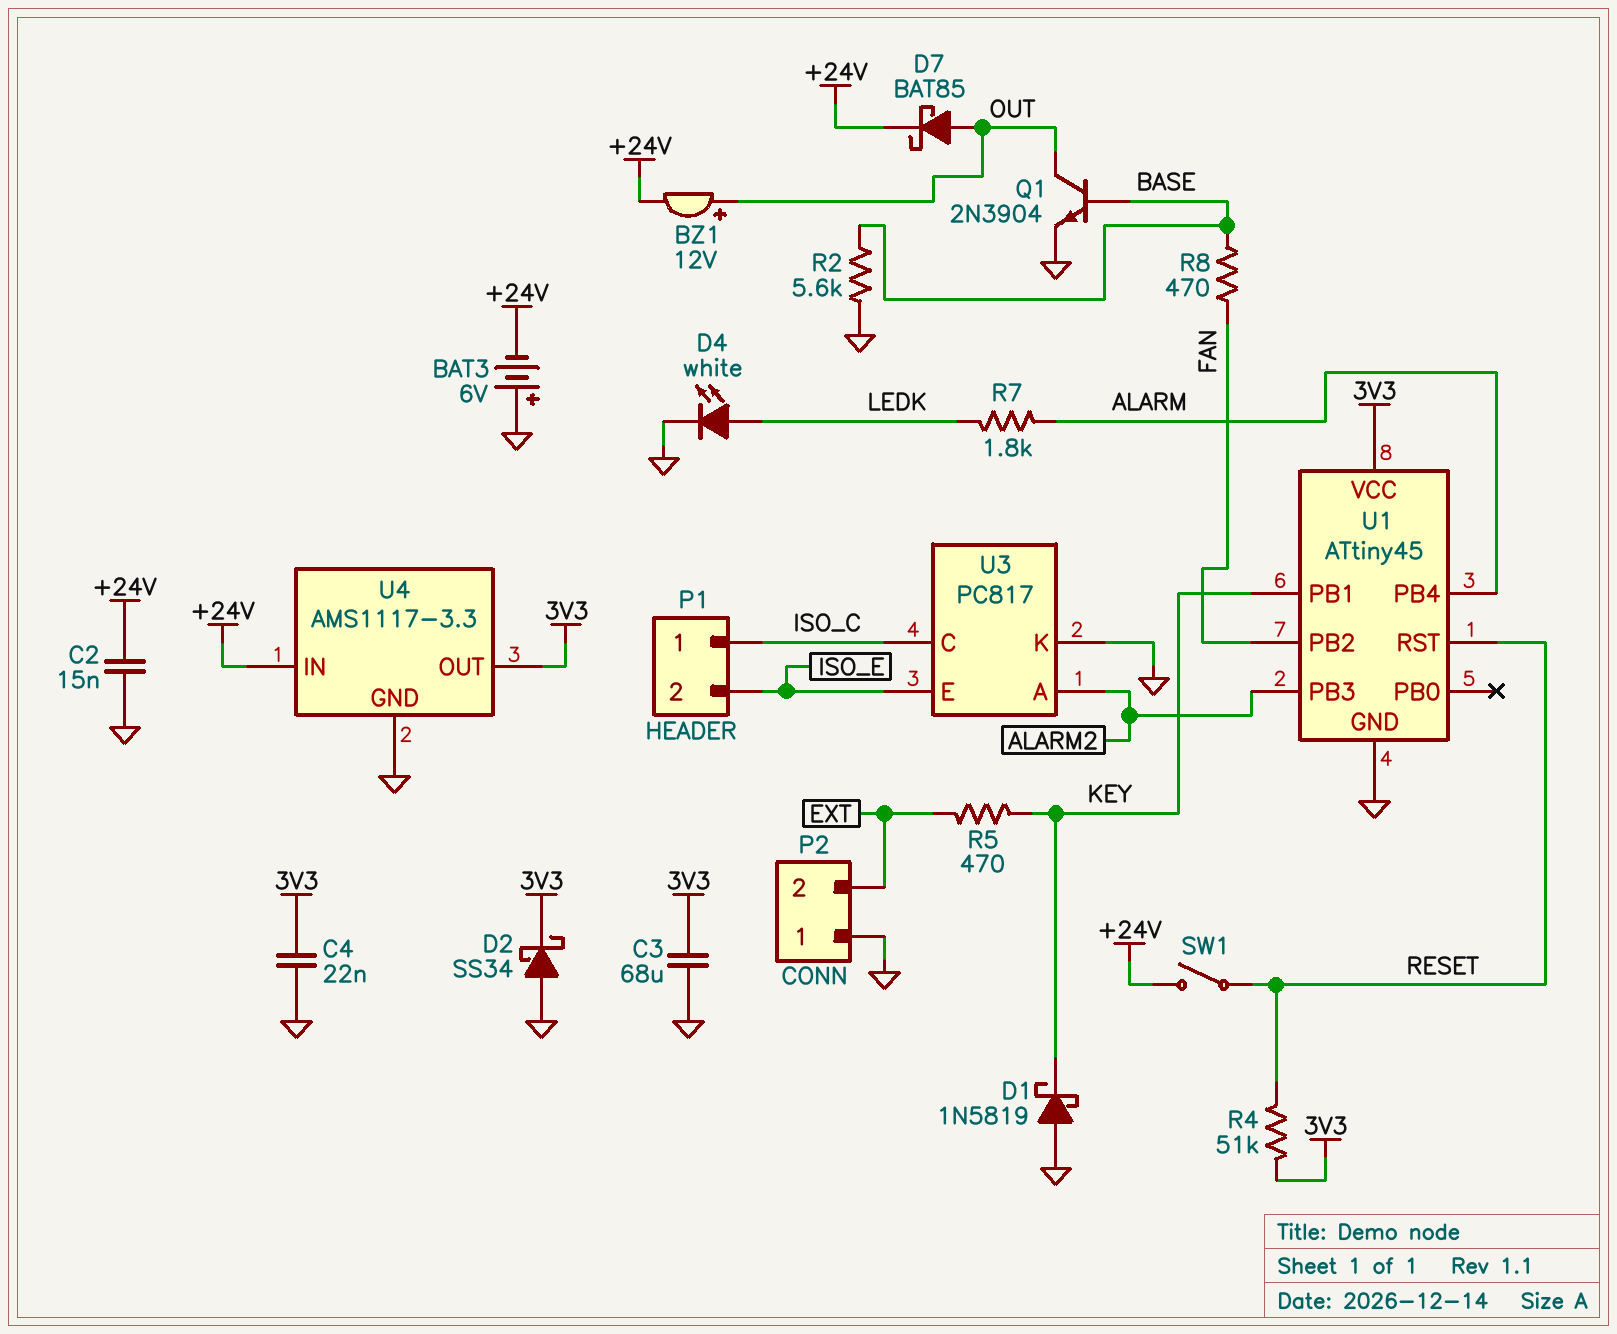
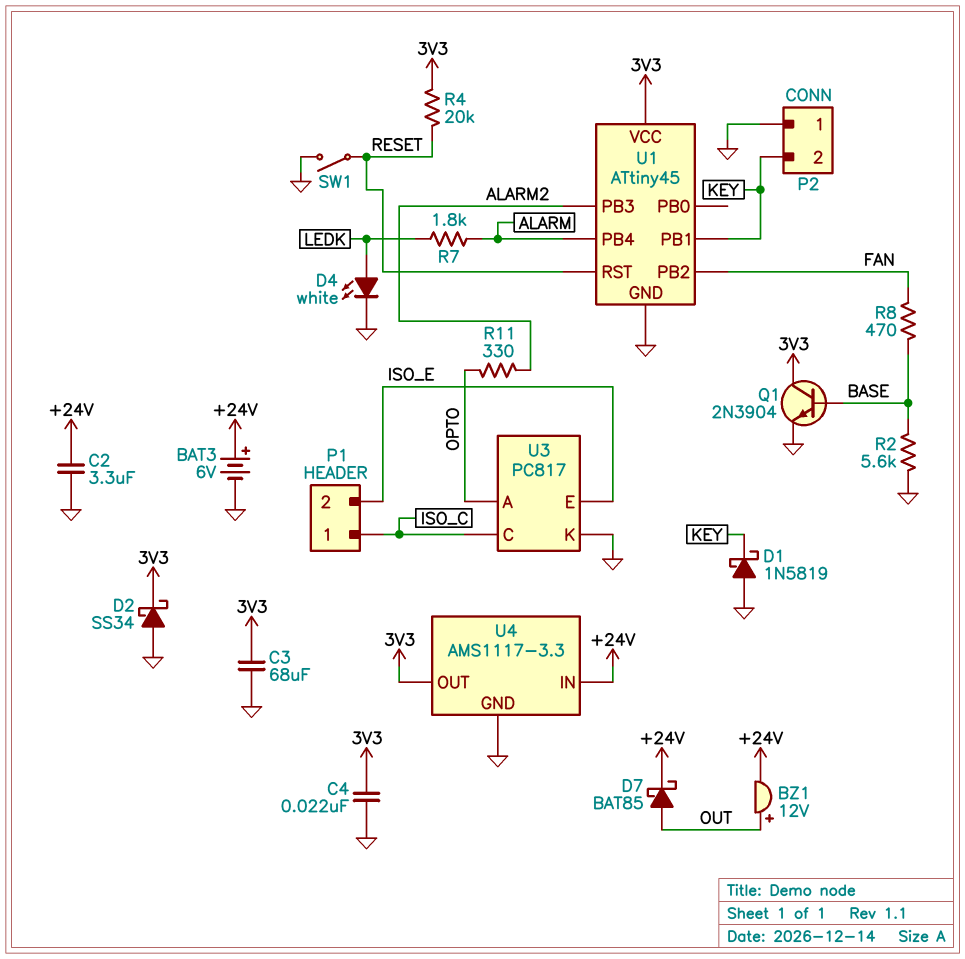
BAT3: 6V (plus GND, minus +24V) -> 6V (plus +24V, minus GND)
C2: 15nF (+24V, GND) -> 3.3uF (+24V, GND)
P2 pin 2: EXT -> KEY
Q1: NPN 2N3904 (B BASE, C OUT, E GND) -> NPN 2N3904 (B BASE, C 3V3, E GND)
R4: 51k (3V3, RESET) -> 20k (3V3, RESET)
R5: 470 (EXT, KEY) -> none
R11: none -> 330 (ALARM2, OPTO)
SW1: switch (+24V, RESET) -> switch (GND, RESET)
U3 pin A: ALARM2 -> OPTO

